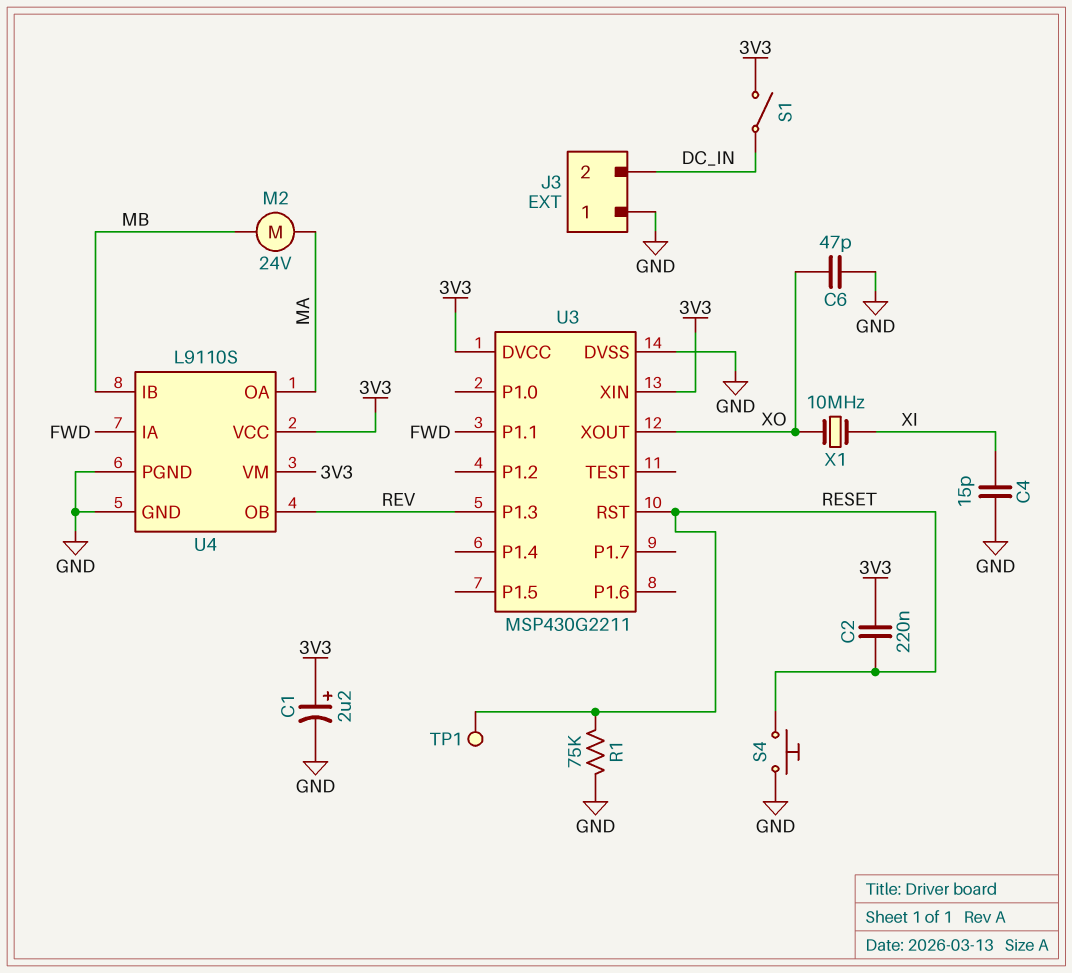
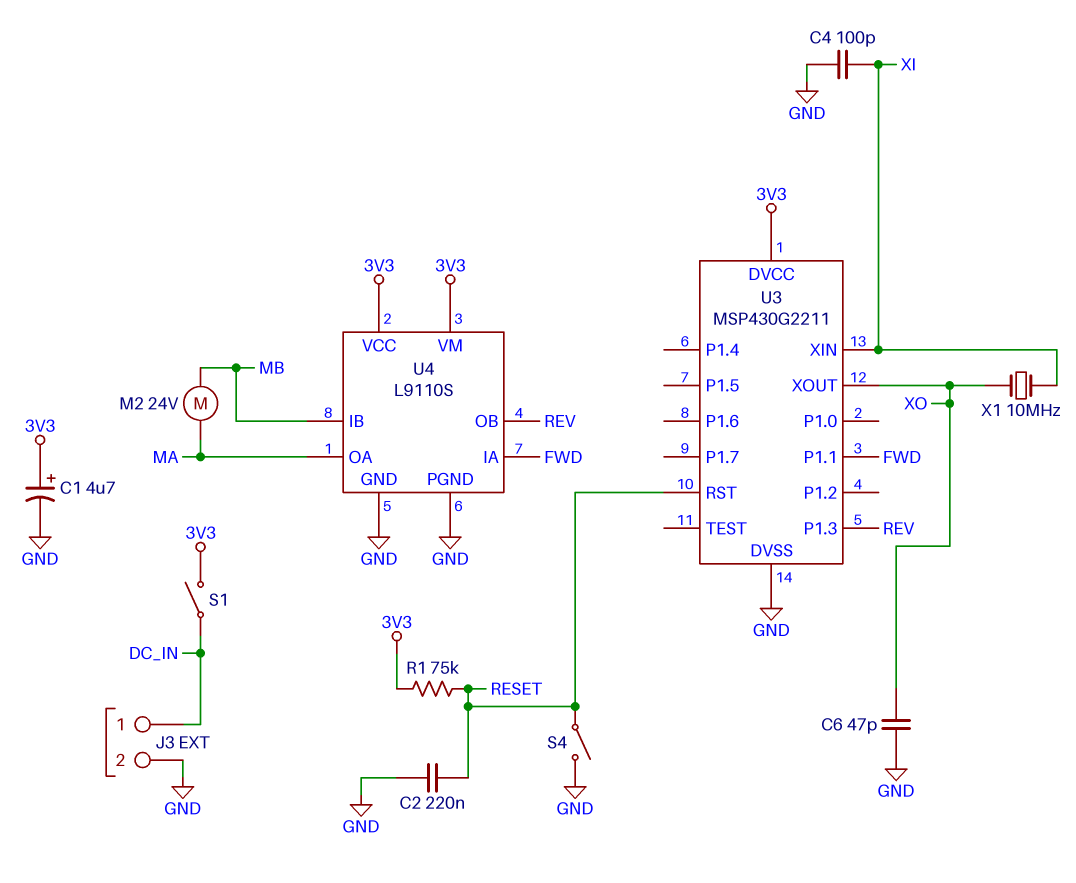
C1: 2.2uF (plus 3V3, minus GND) -> 4.7uF (plus 3V3, minus GND)
C2: 220nF (3V3, RESET) -> 220nF (GND, RESET)
C4: 15pF (GND, XI) -> 100pF (GND, XI)
J3 pin 1: GND -> DC_IN
J3 pin 2: DC_IN -> GND
R1: 75k (GND, RESET) -> 75k (3V3, RESET)
S4: button (GND, RESET) -> switch (GND, RESET)
TP1: test point (RESET) -> none
U3 pin XIN: 3V3 -> XI

